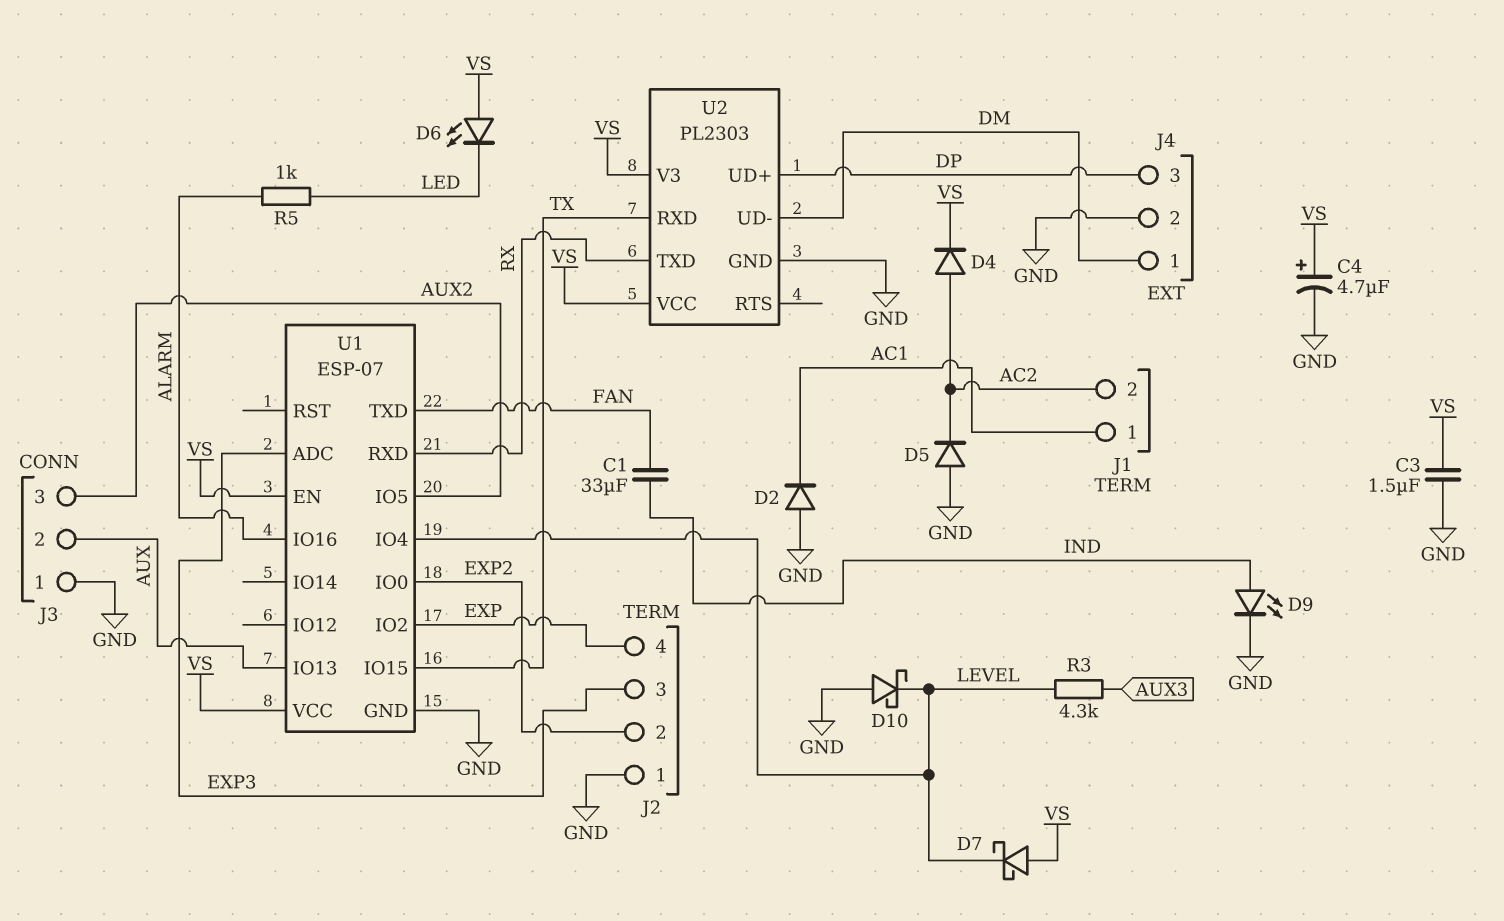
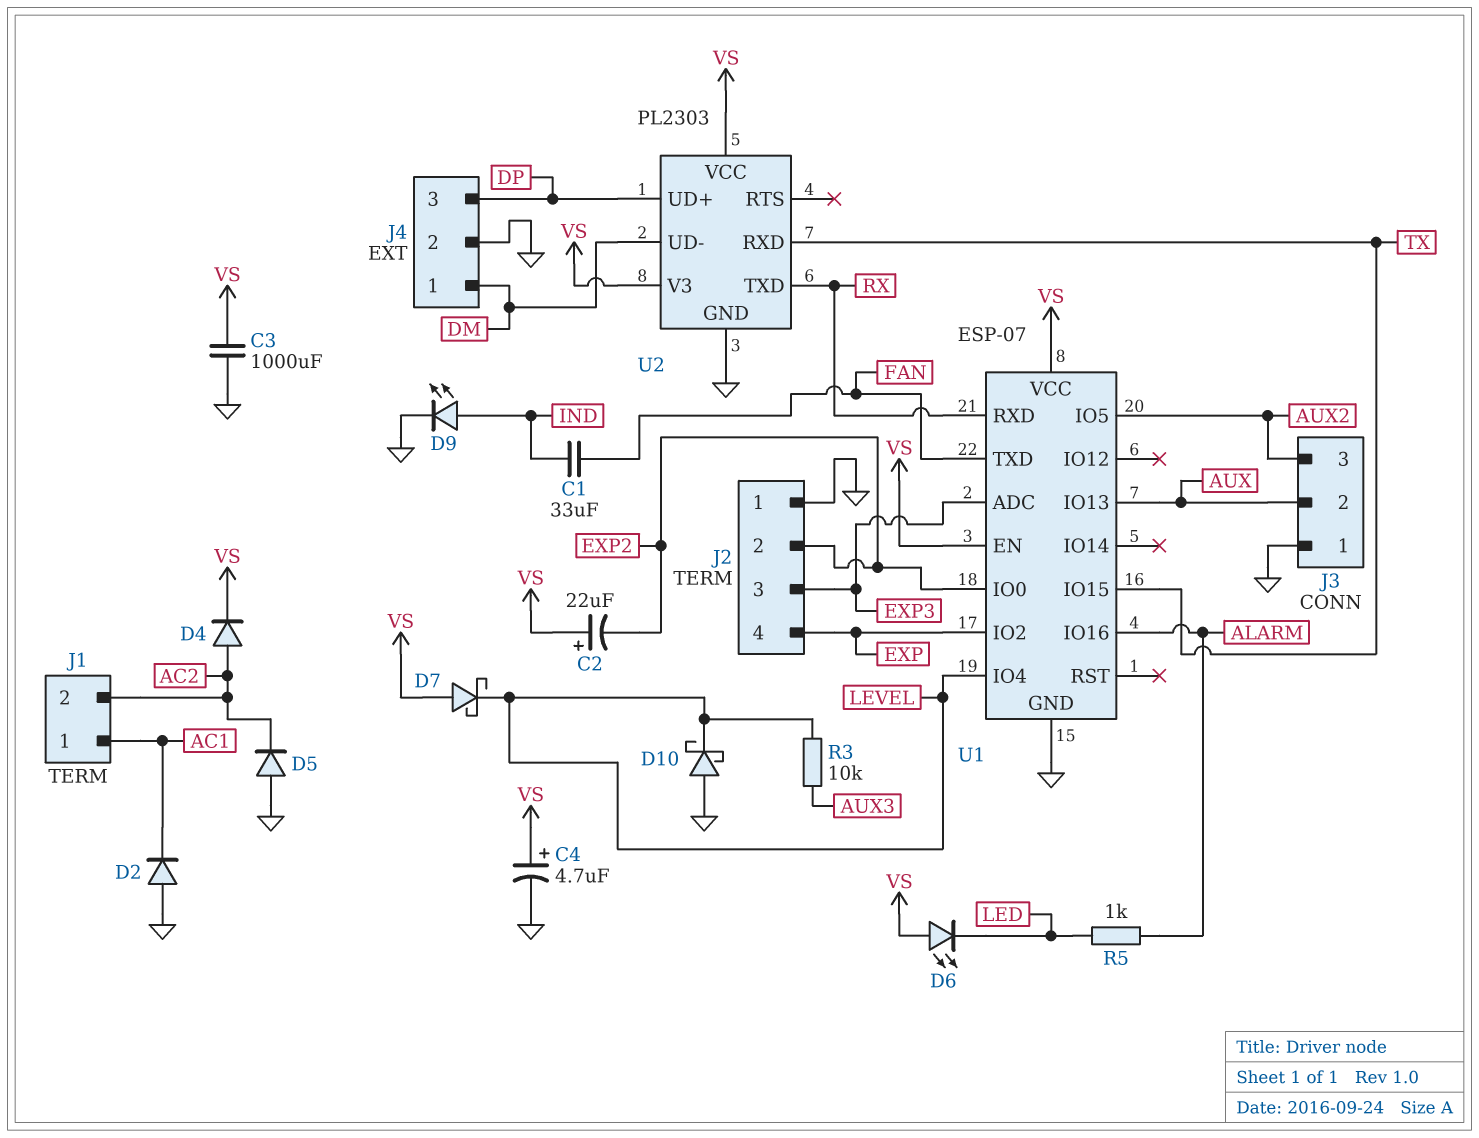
C2: none -> 22uF (plus VS, minus EXP2)
C3: 1.5uF (GND, VS) -> 1000uF (GND, VS)
R3: 4.3k (AUX3, LEVEL) -> 10k (AUX3, LEVEL)

